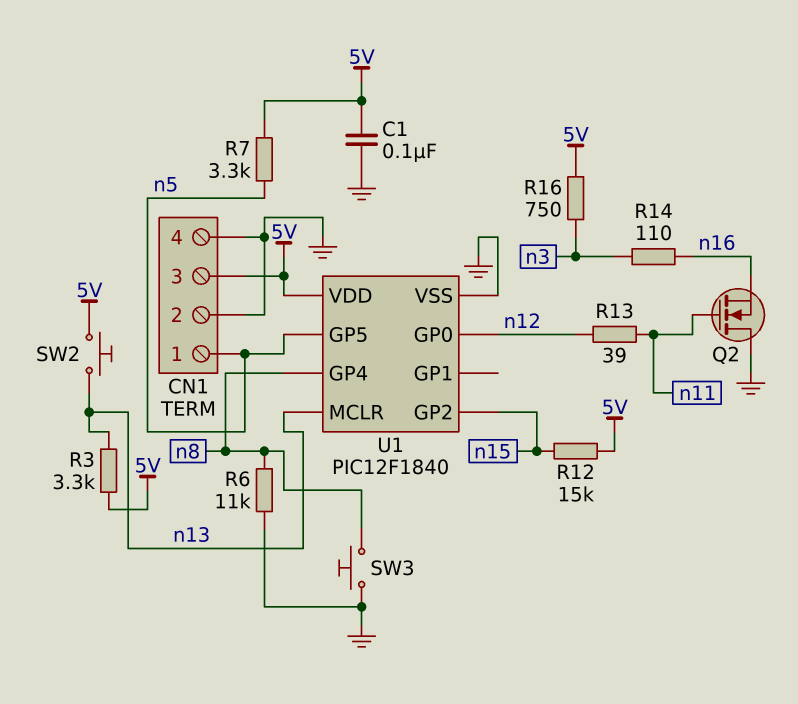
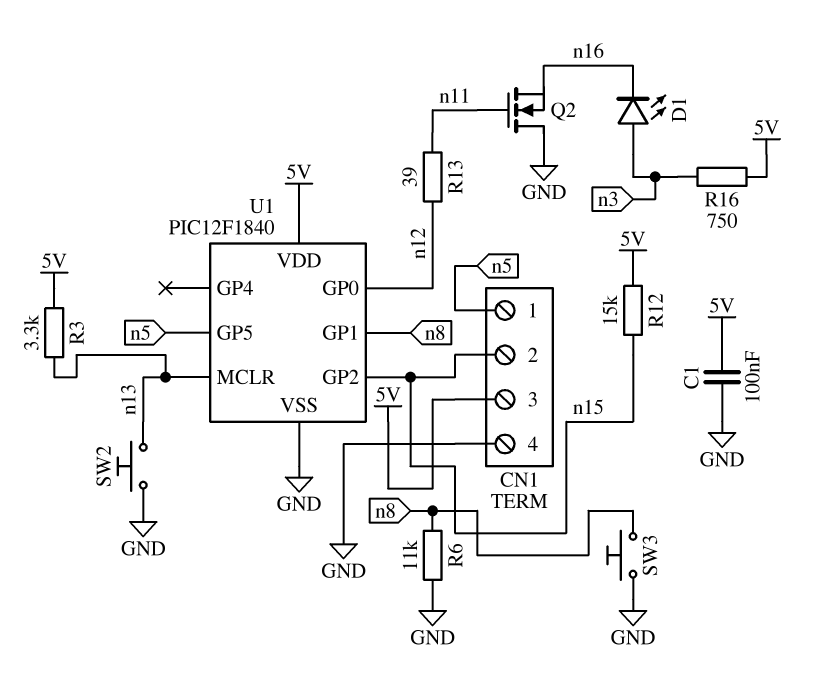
CN1 pin 2: GND -> n15
D1: none -> LED (A n3, K n16)
R7: 3.3k (5V, n5) -> none
R14: 110 (n3, n16) -> none
SW2: button (5V, n13) -> button (GND, n13)
U1 pin GP1: none -> n8
U1 pin GP4: n8 -> none

